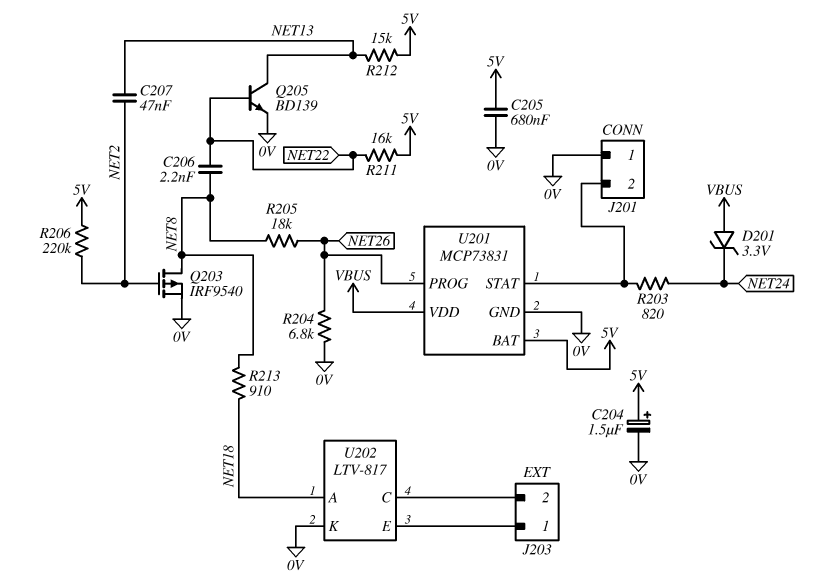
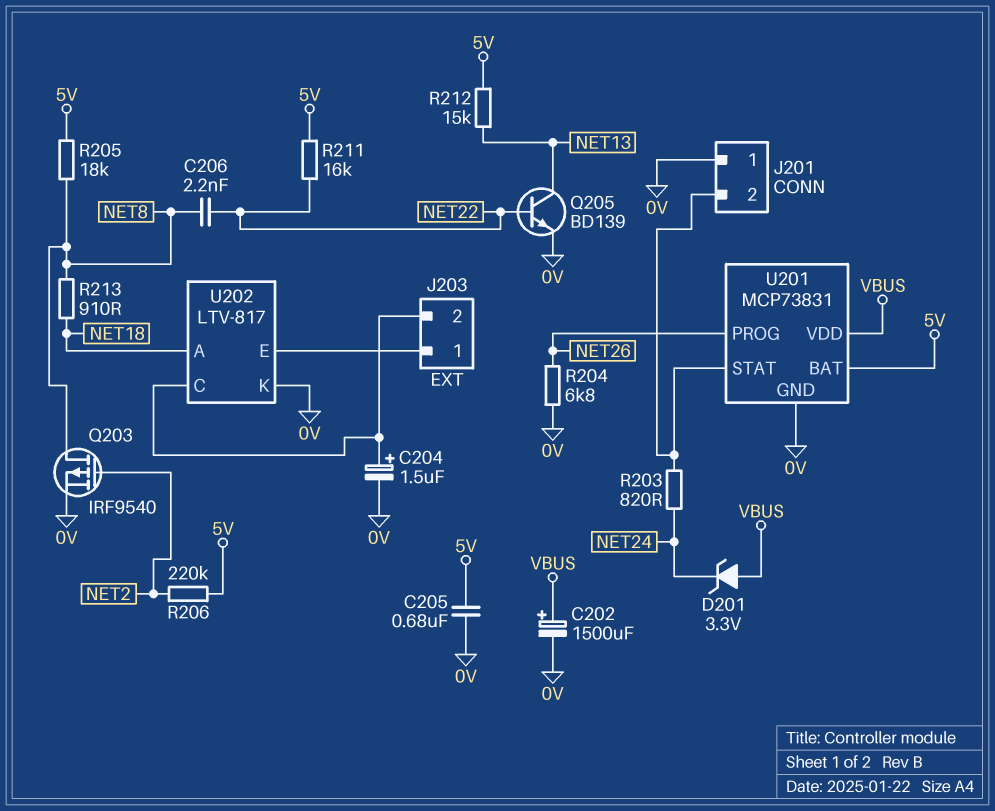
C202: none -> 1500uF (plus VBUS, minus 0V)
C204: 1.5uF (plus 5V, minus 0V) -> 1.5uF (plus J203/2, minus 0V)
C207: 47nF (NET2, NET13) -> none
R205: 18k (NET8, NET26) -> 18k (5V, NET8)

